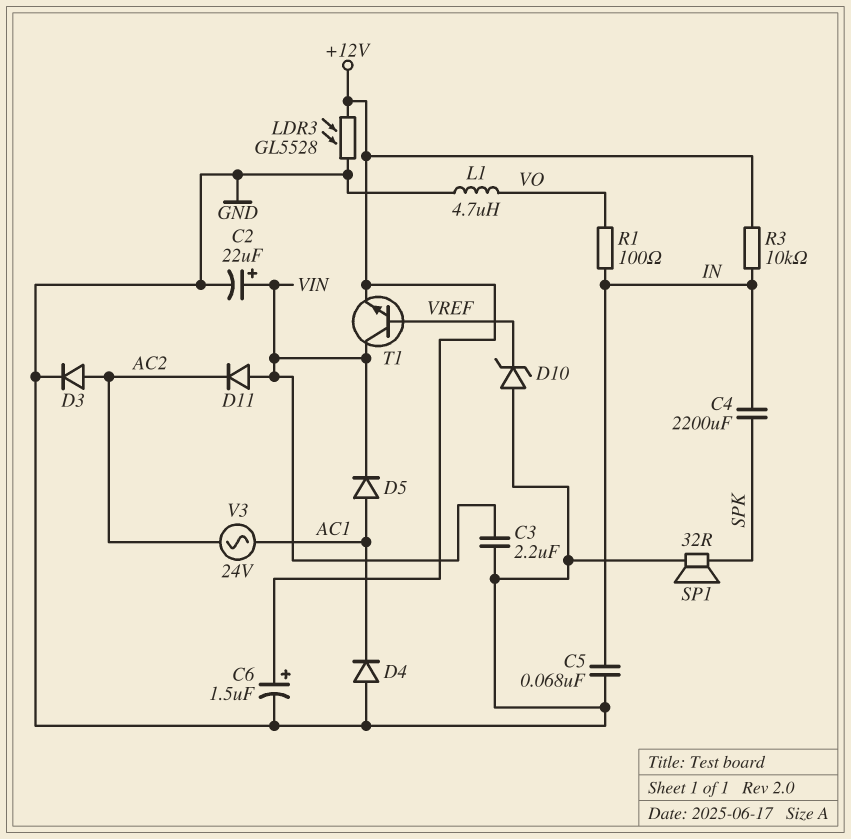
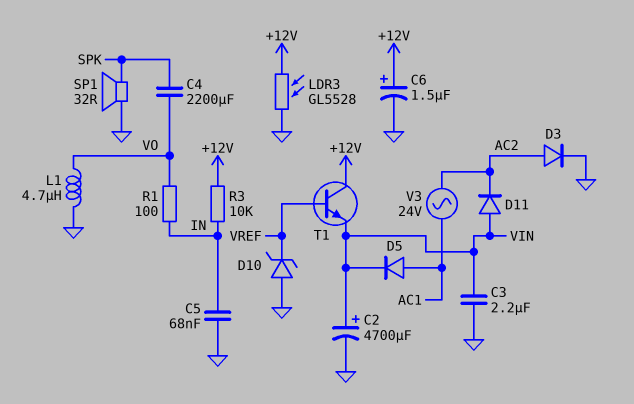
C2: 22uF (plus VIN, minus GND) -> 4700uF (plus VIN, minus GND)
C4: 2200uF (IN, SPK) -> 2200uF (SPK, VO)
D4: diode (A GND, K AC1) -> none
T1: NPN (B VREF, C VIN, E +12V) -> NPN (B VREF, C +12V, E VIN)

